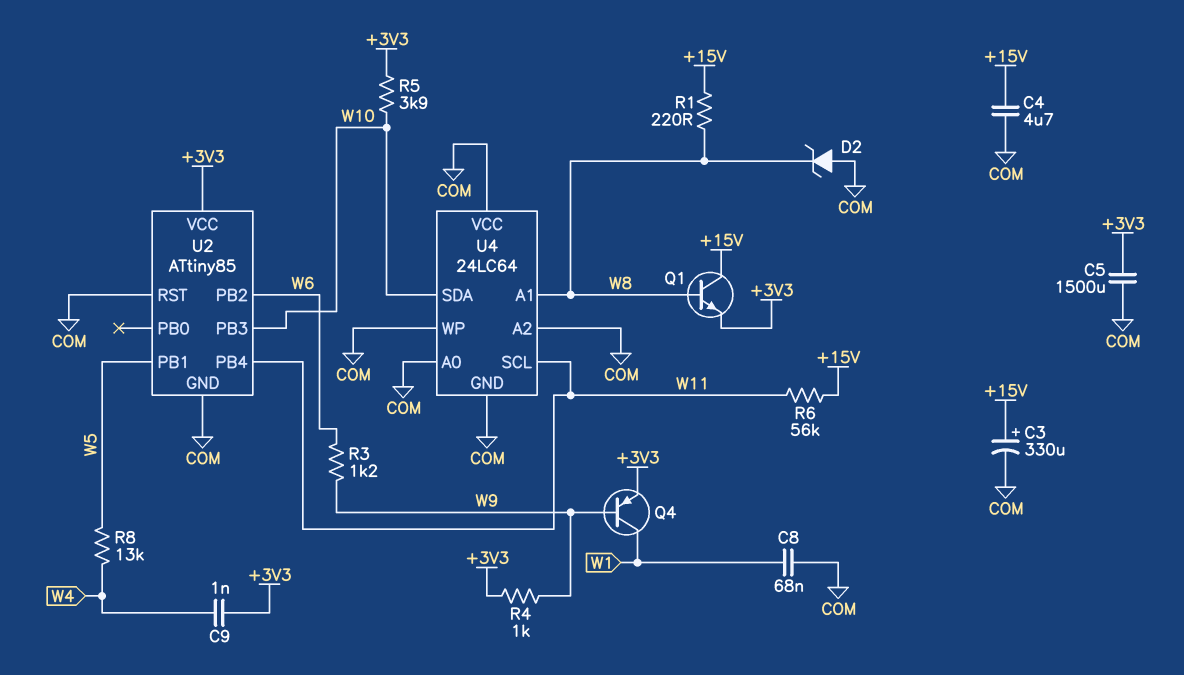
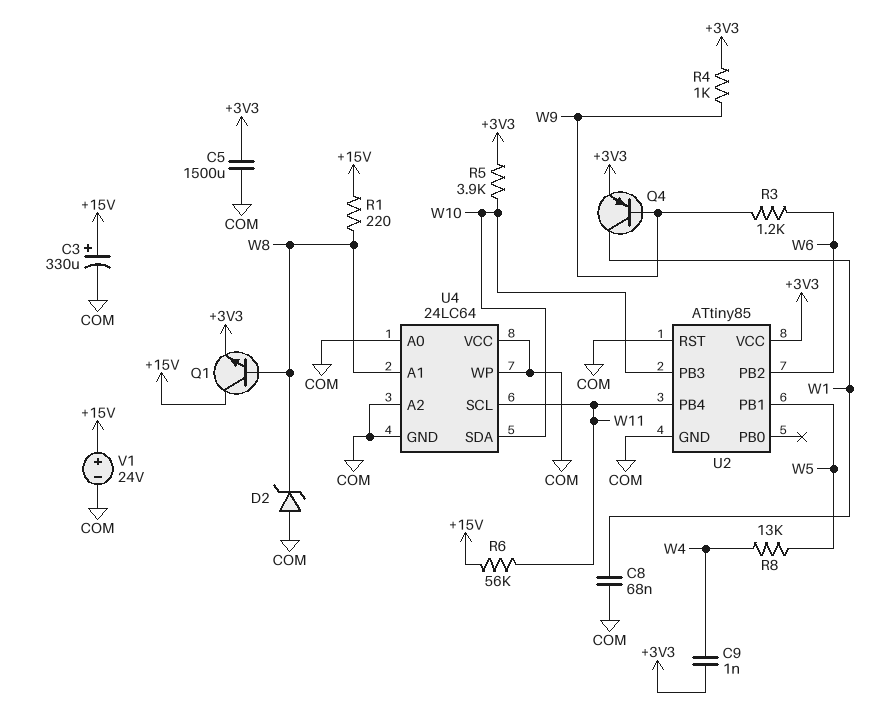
C4: 4.7uF (+15V, COM) -> none
V1: none -> 24V (plus +15V, minus COM)

